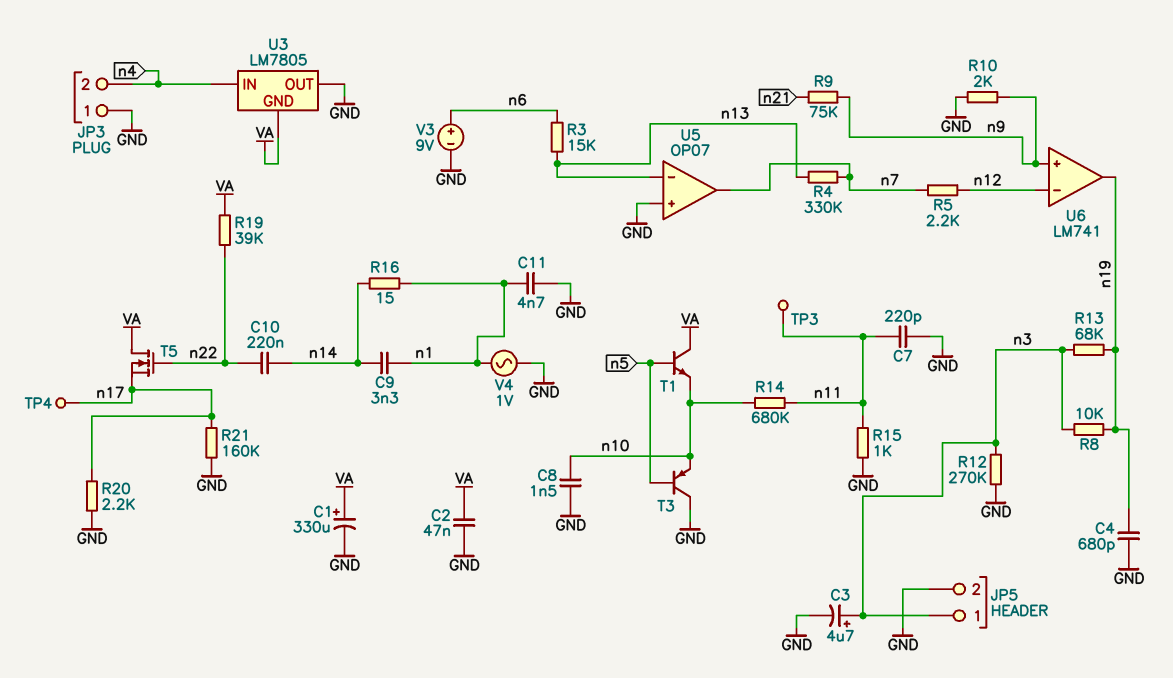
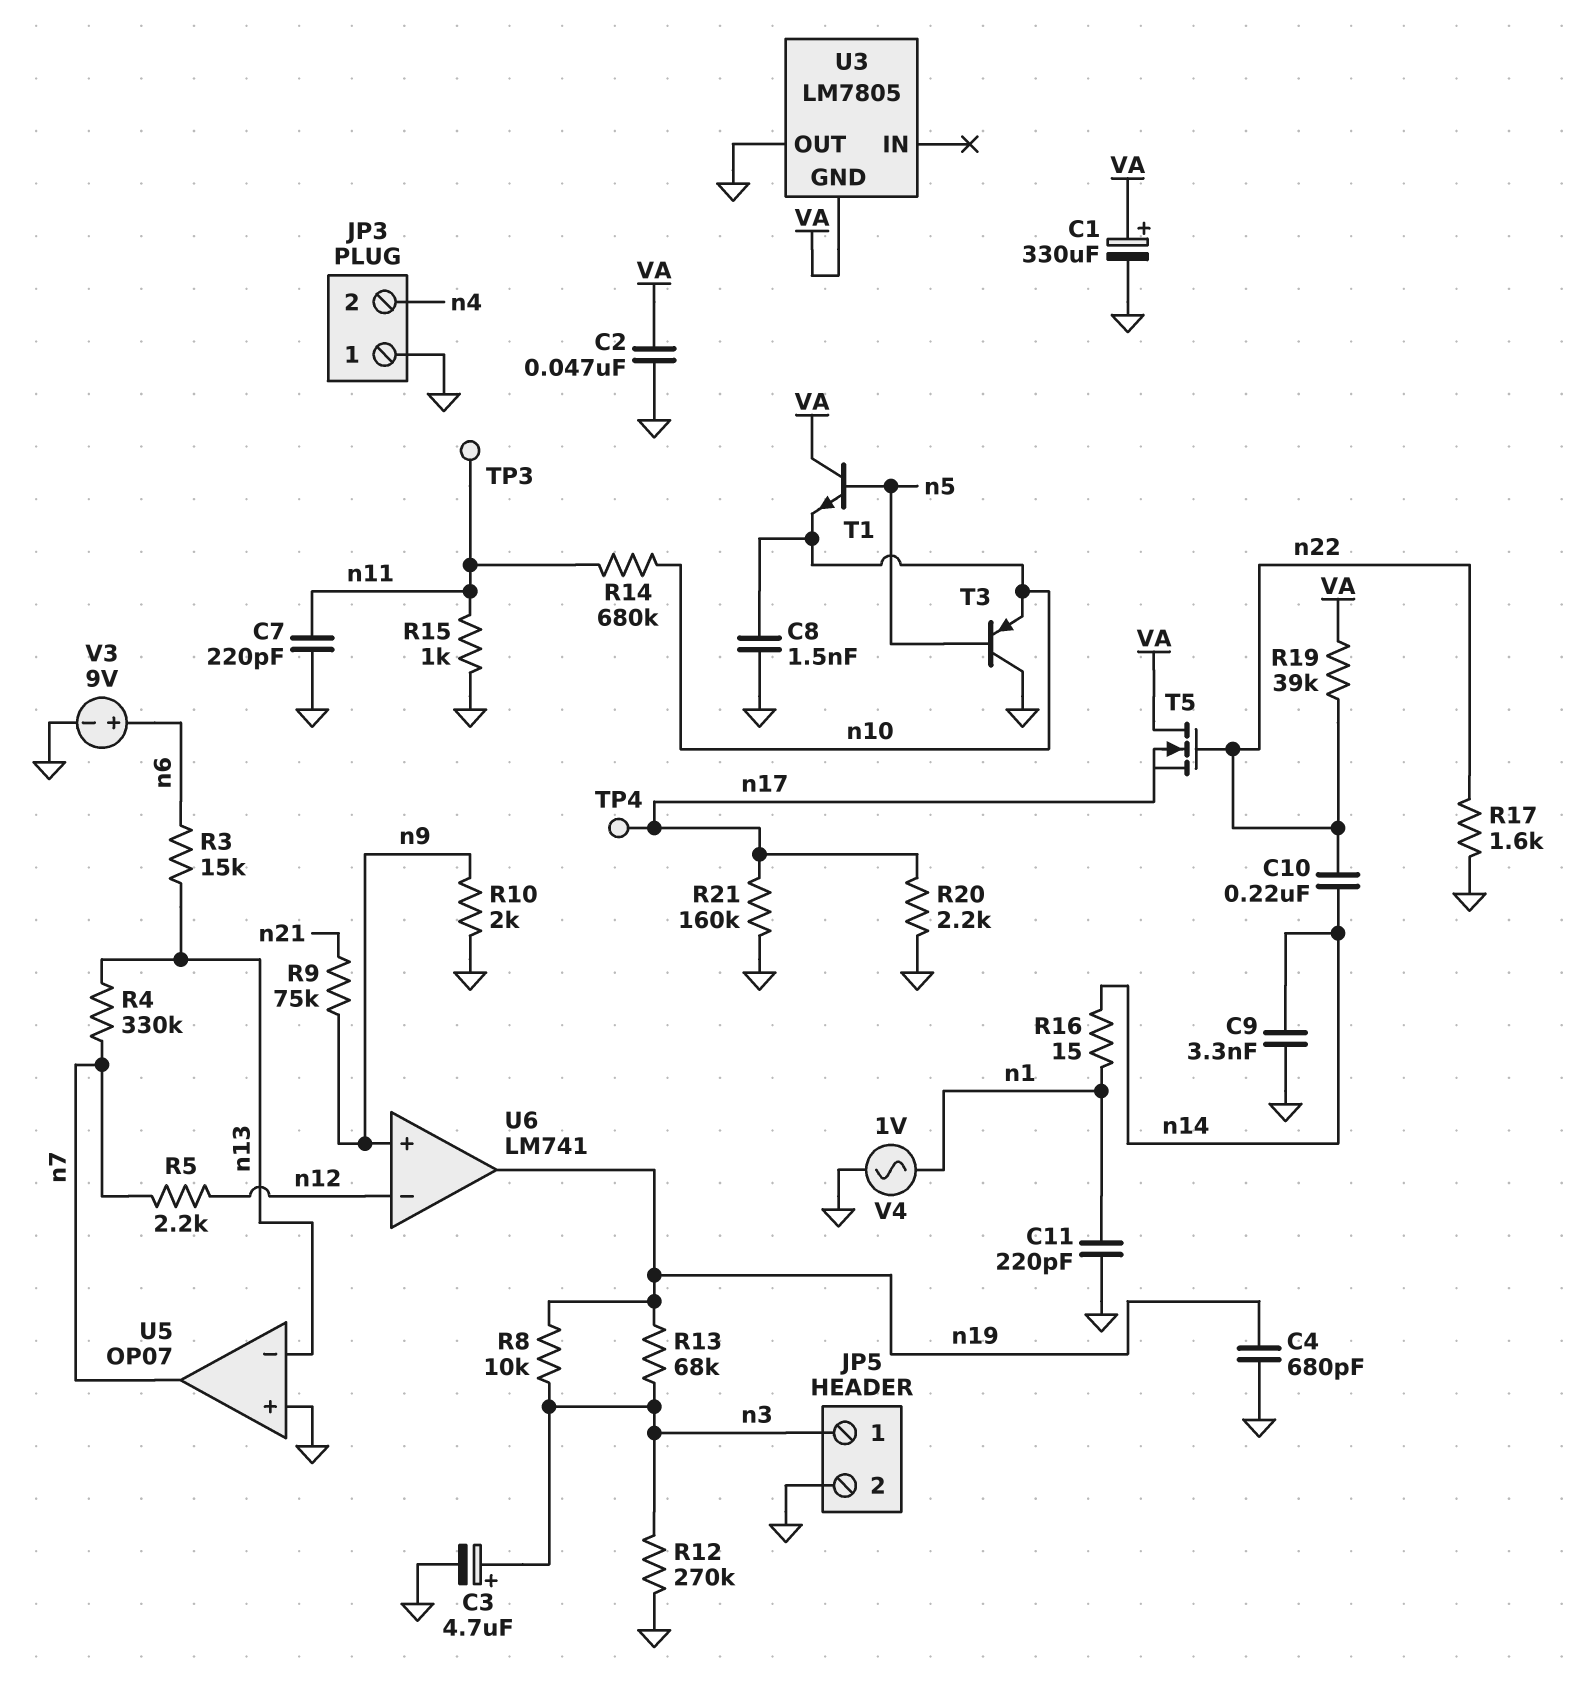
C9: 3.3nF (n1, n14) -> 3.3nF (GND, n14)
C11: 4.7nF (GND, n1) -> 220pF (GND, n1)
R17: none -> 1.6k (GND, n22)
U3 pin IN: n4 -> none

